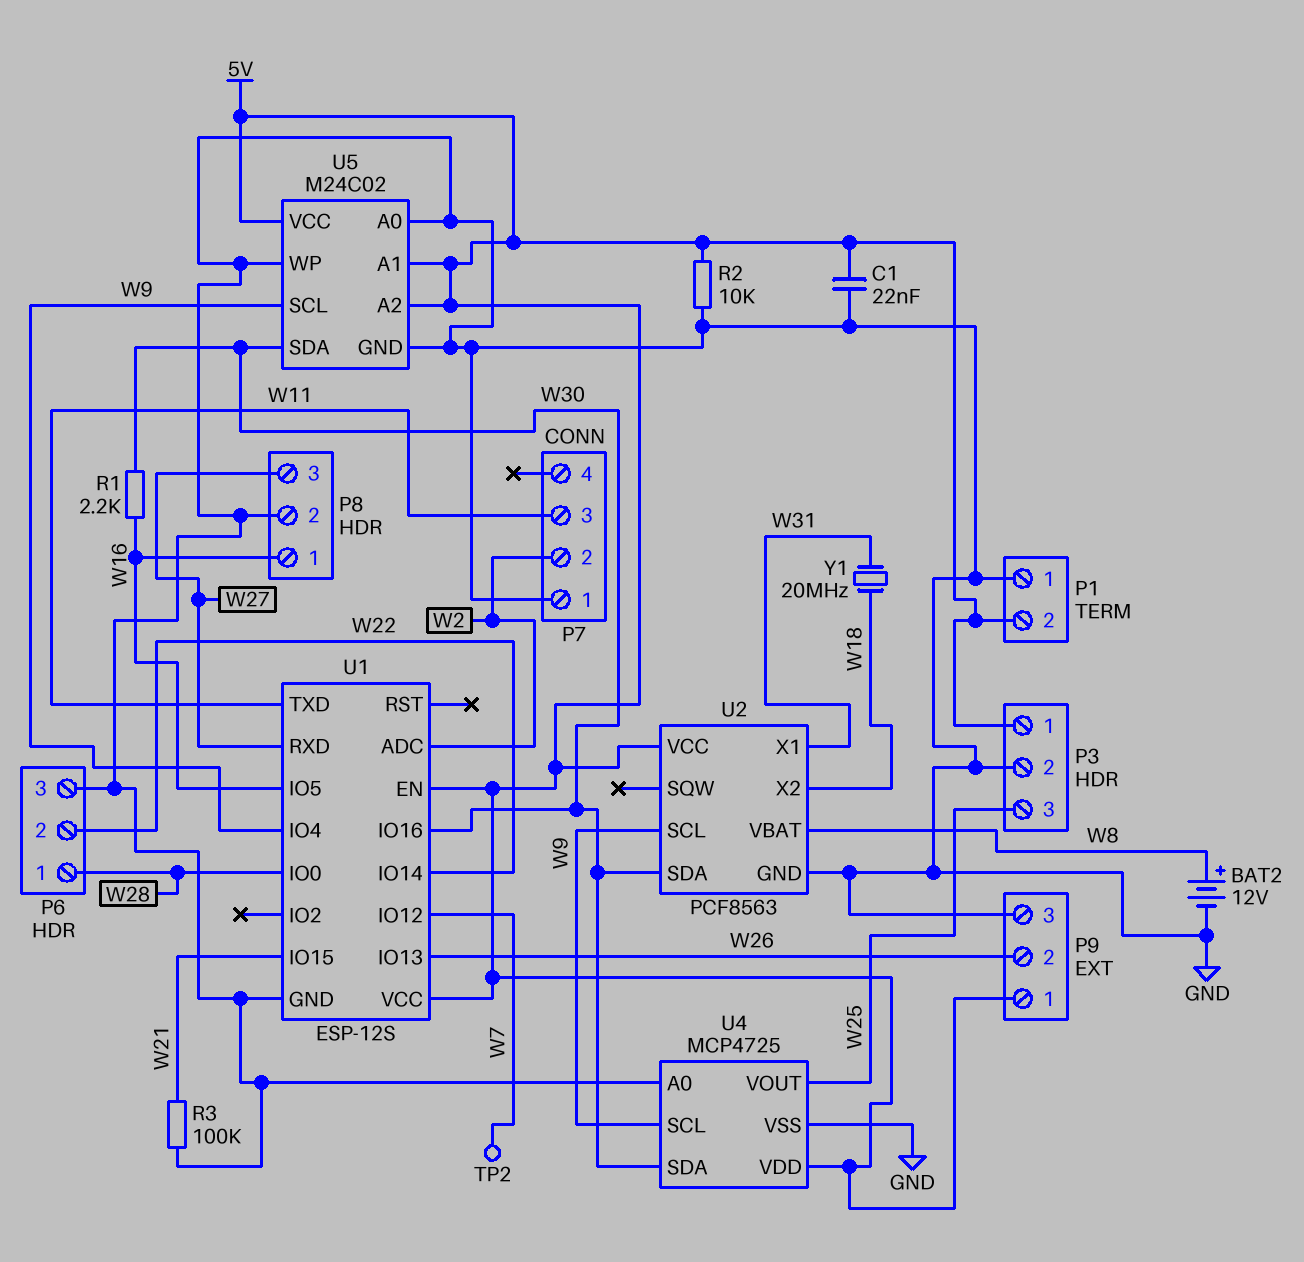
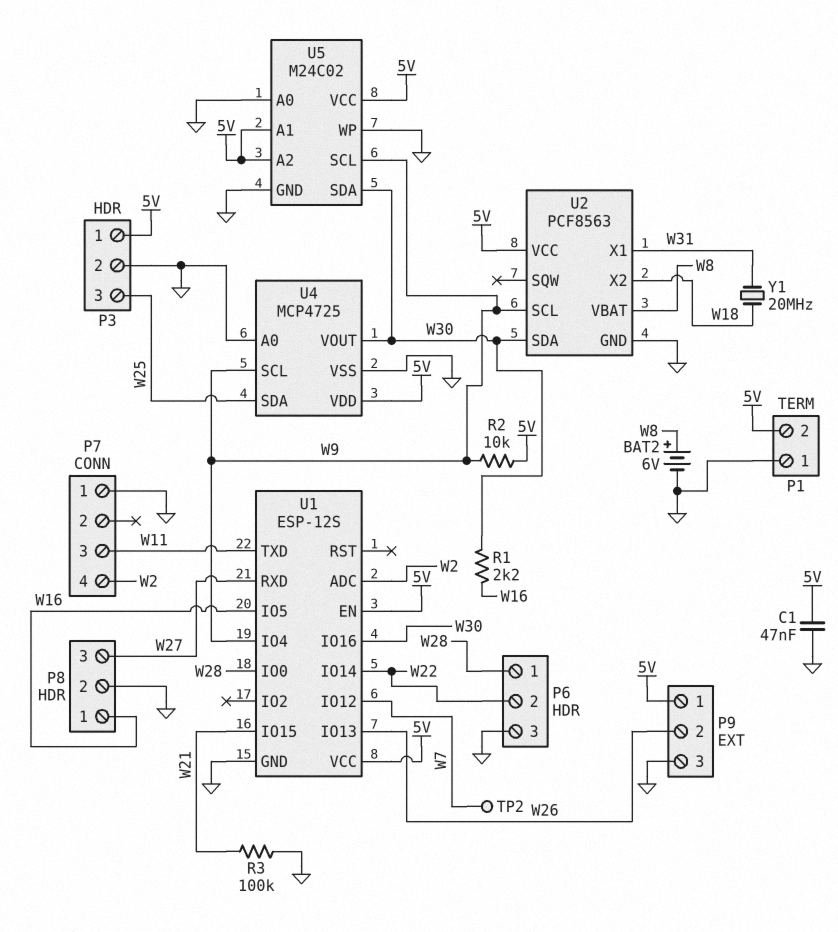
BAT2: 12V (plus W8, minus GND) -> 6V (plus W8, minus GND)
C1: 22nF (5V, GND) -> 47nF (5V, GND)
P7 pin 2: W2 -> none
P7 pin 4: none -> W2
R2: 10k (5V, GND) -> 10k (5V, W9)
U4 pin SDA: W30 -> W25
U4 pin VOUT: W25 -> W30

